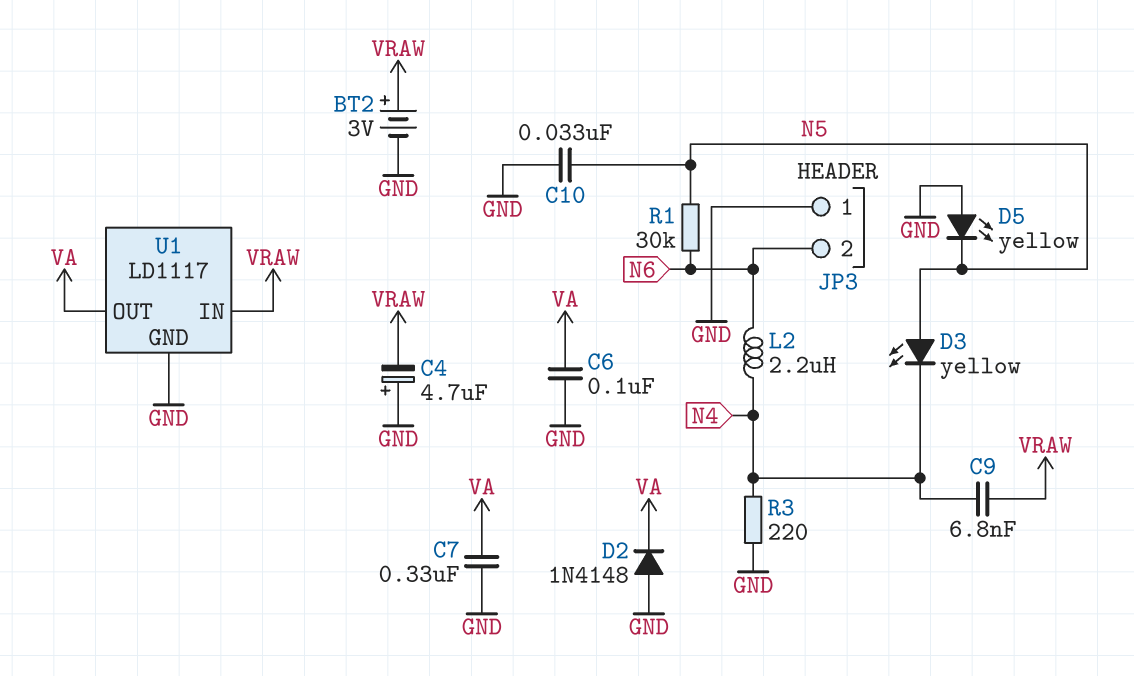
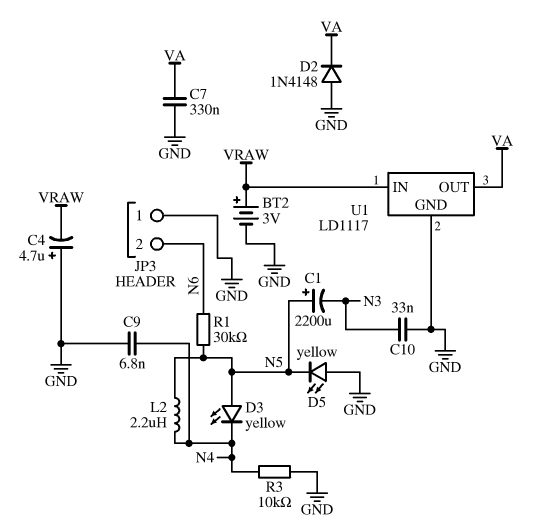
C1: none -> 2200uF (plus N5, minus N3)
C6: 100nF (GND, VA) -> none
C9: 6.8nF (N4, VRAW) -> 6.8nF (GND, N4)
C10: 33nF (GND, N5) -> 33nF (GND, N3)
L2: 2.2uH (N4, N6) -> 2.2uH (N4, N5)
R3: 220 (GND, N4) -> 10k (GND, N4)

